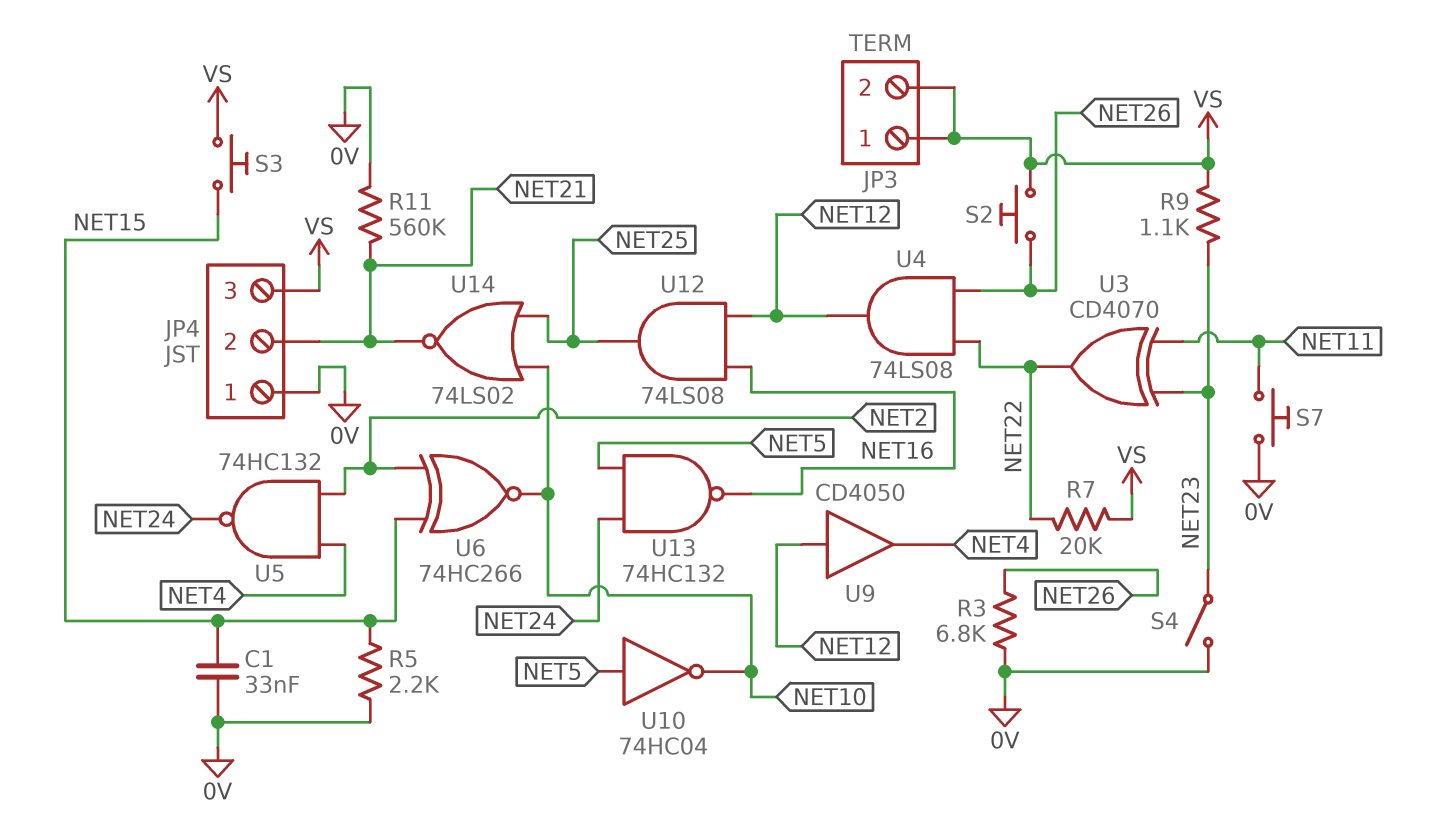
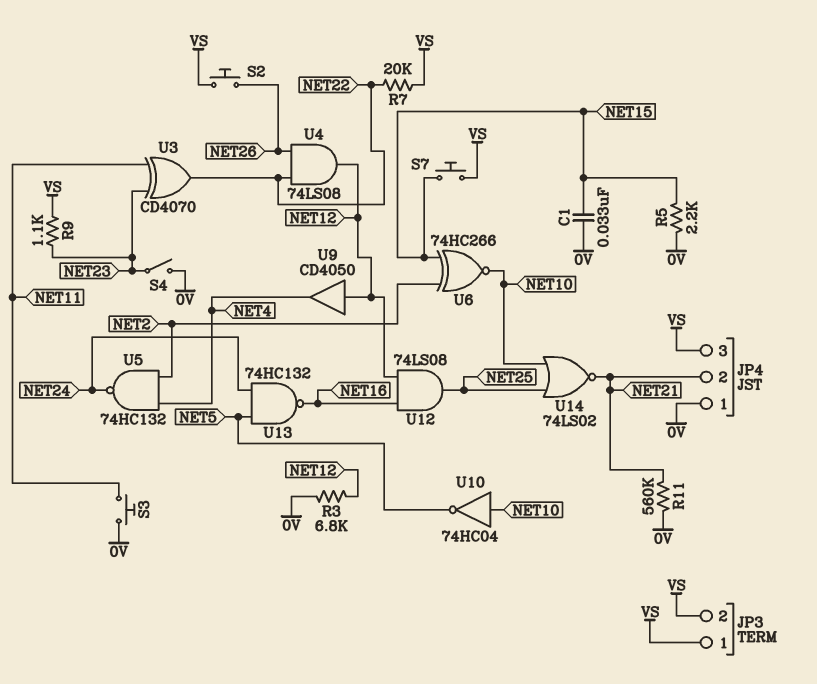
R3: 6.8k (0V, NET26) -> 6.8k (0V, NET12)
S3: button (NET15, VS) -> button (0V, NET11)
S7: button (0V, NET11) -> button (NET15, VS)
U10: NOT 74HC04 (in NET5, out NET10) -> NOT 74HC04 (in NET10, out NET5)

